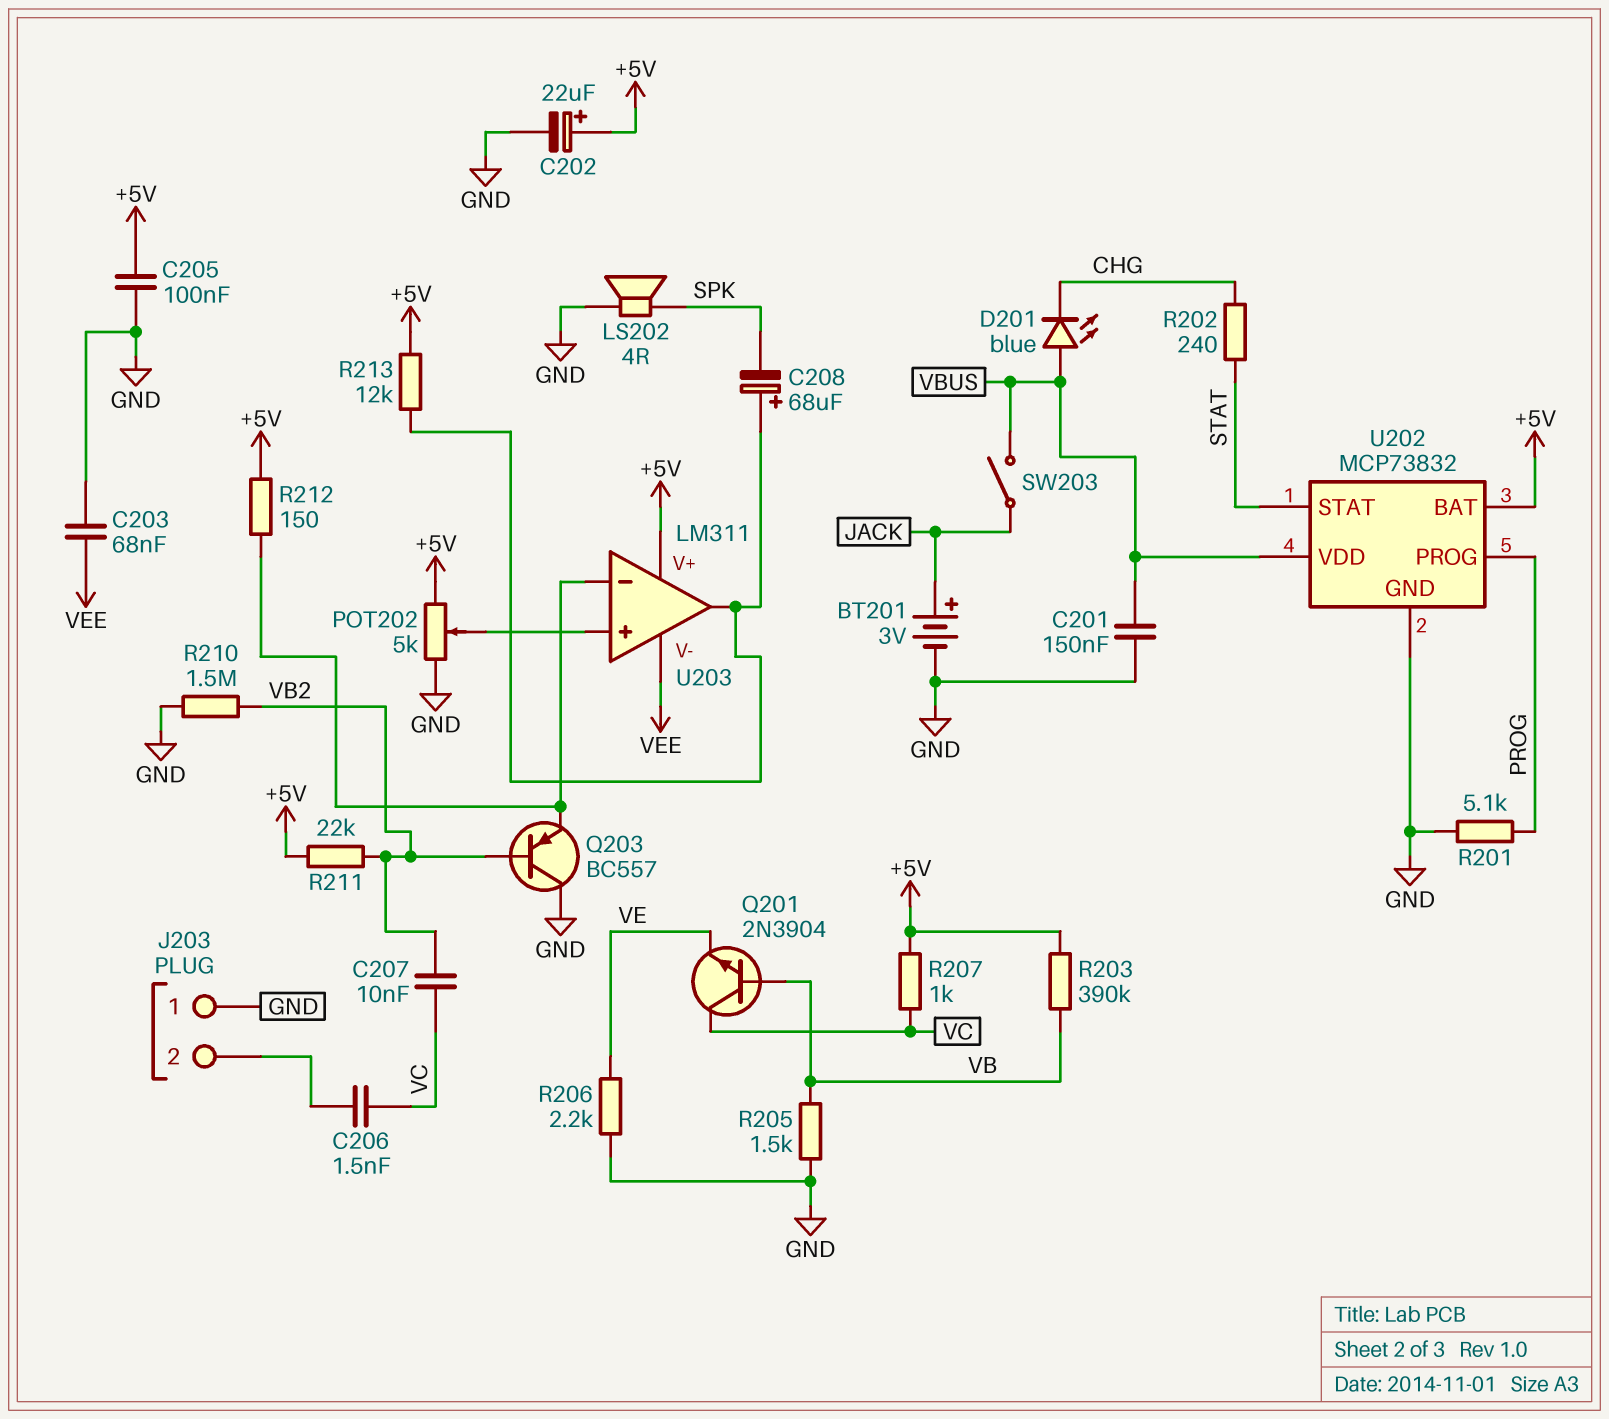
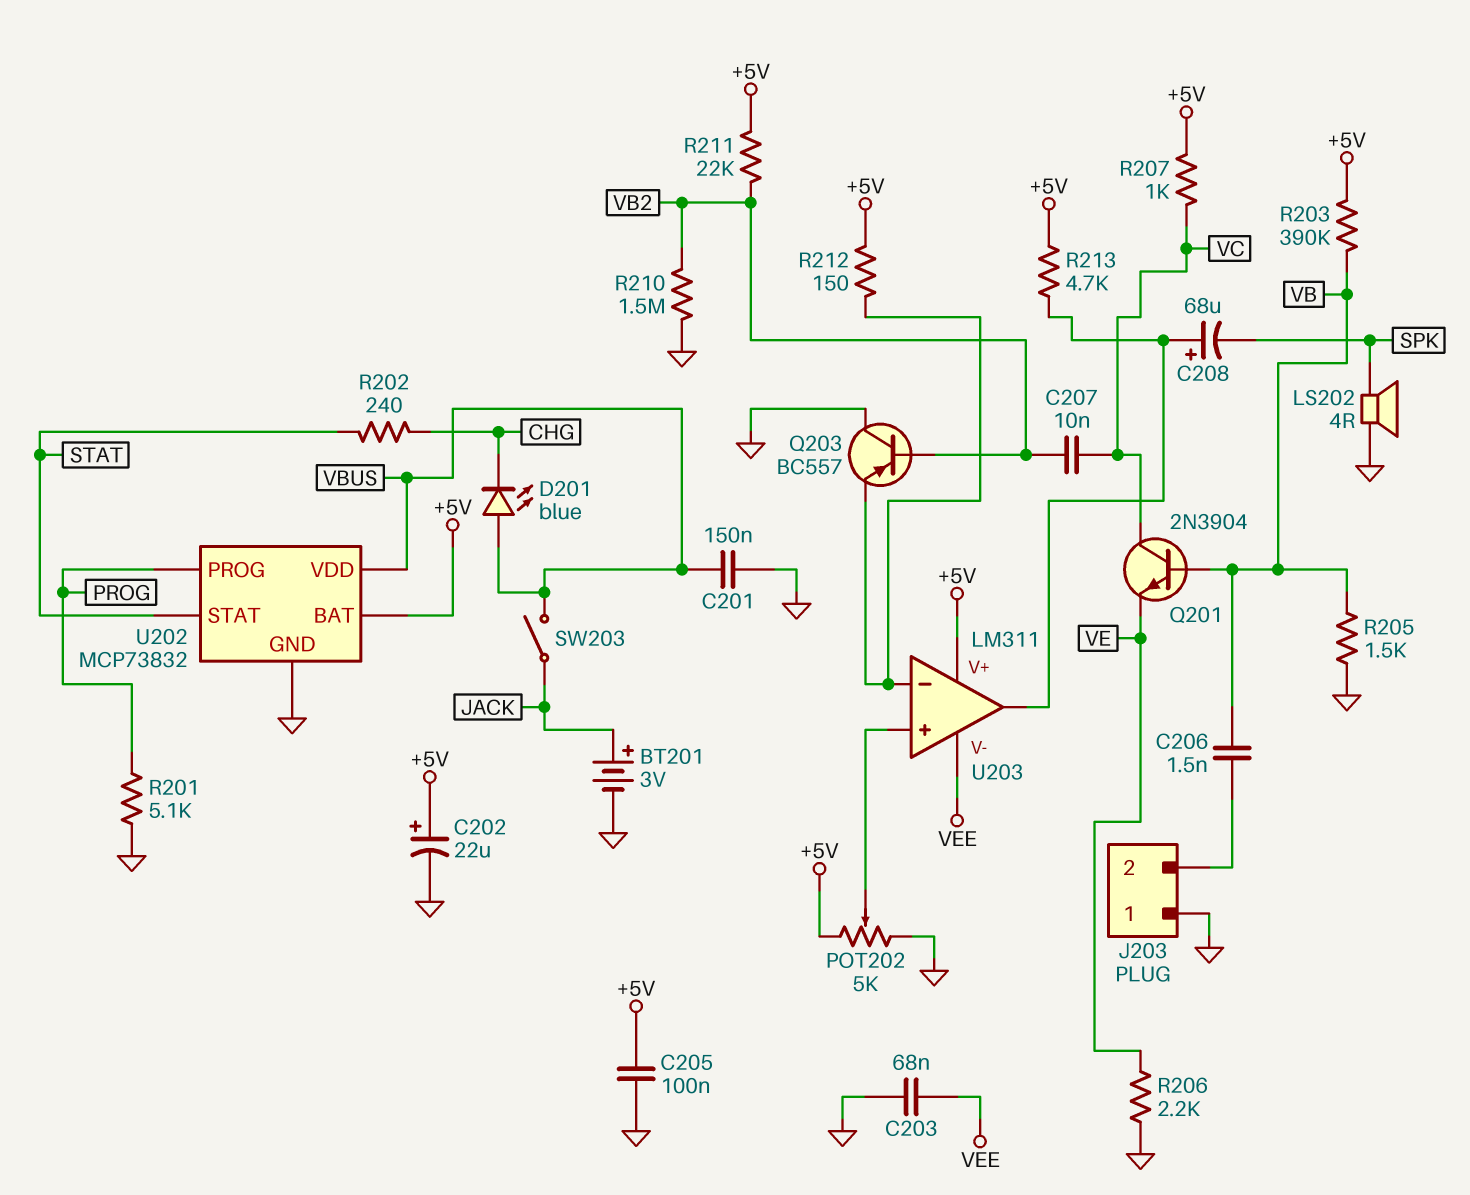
C206: 1.5nF (J203/2, VC) -> 1.5nF (J203/2, VB)
R213: 12k (+5V, U203/out) -> 4.7k (+5V, U203/out)

